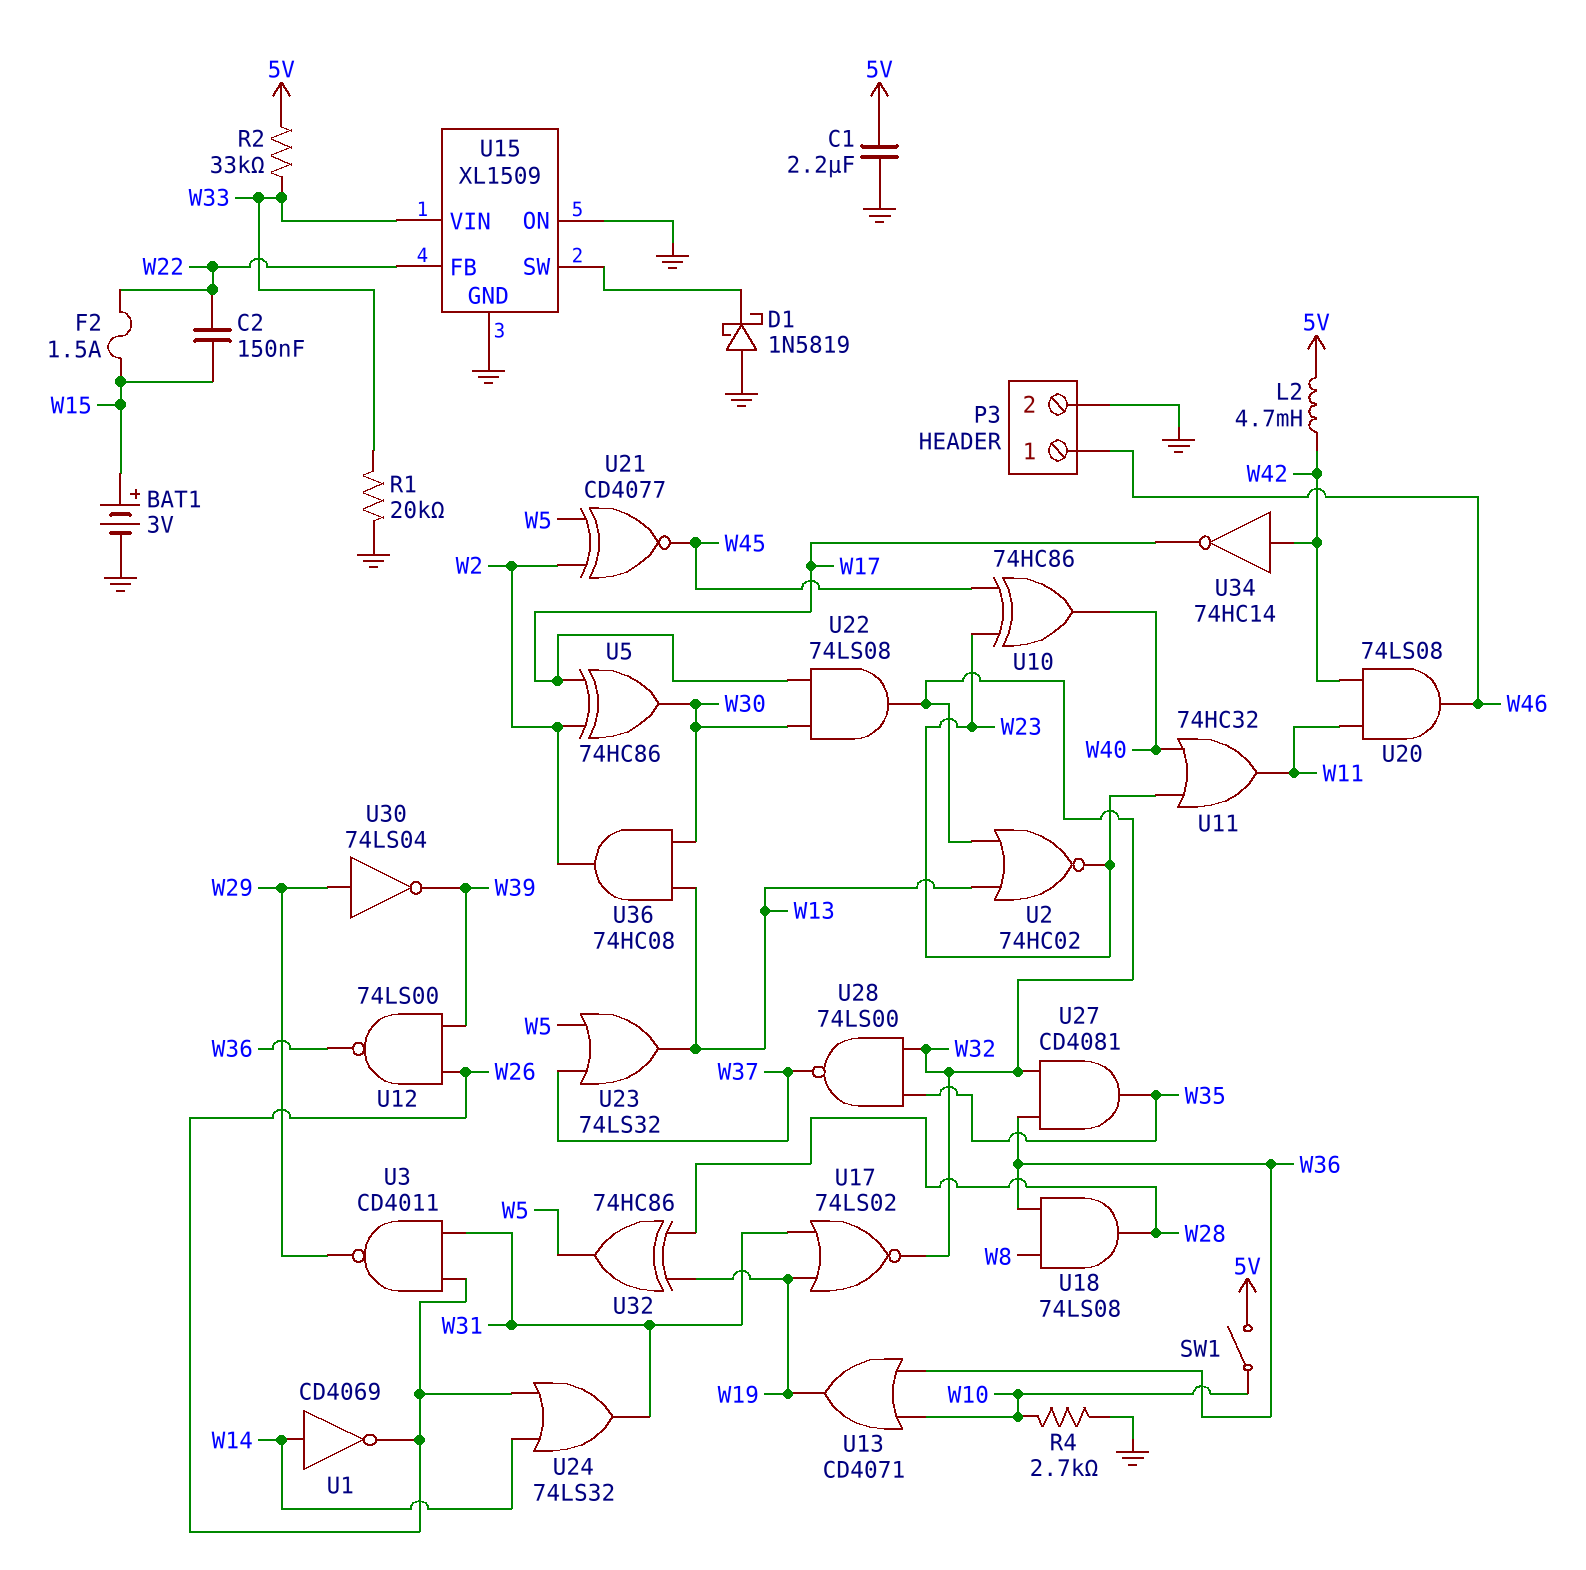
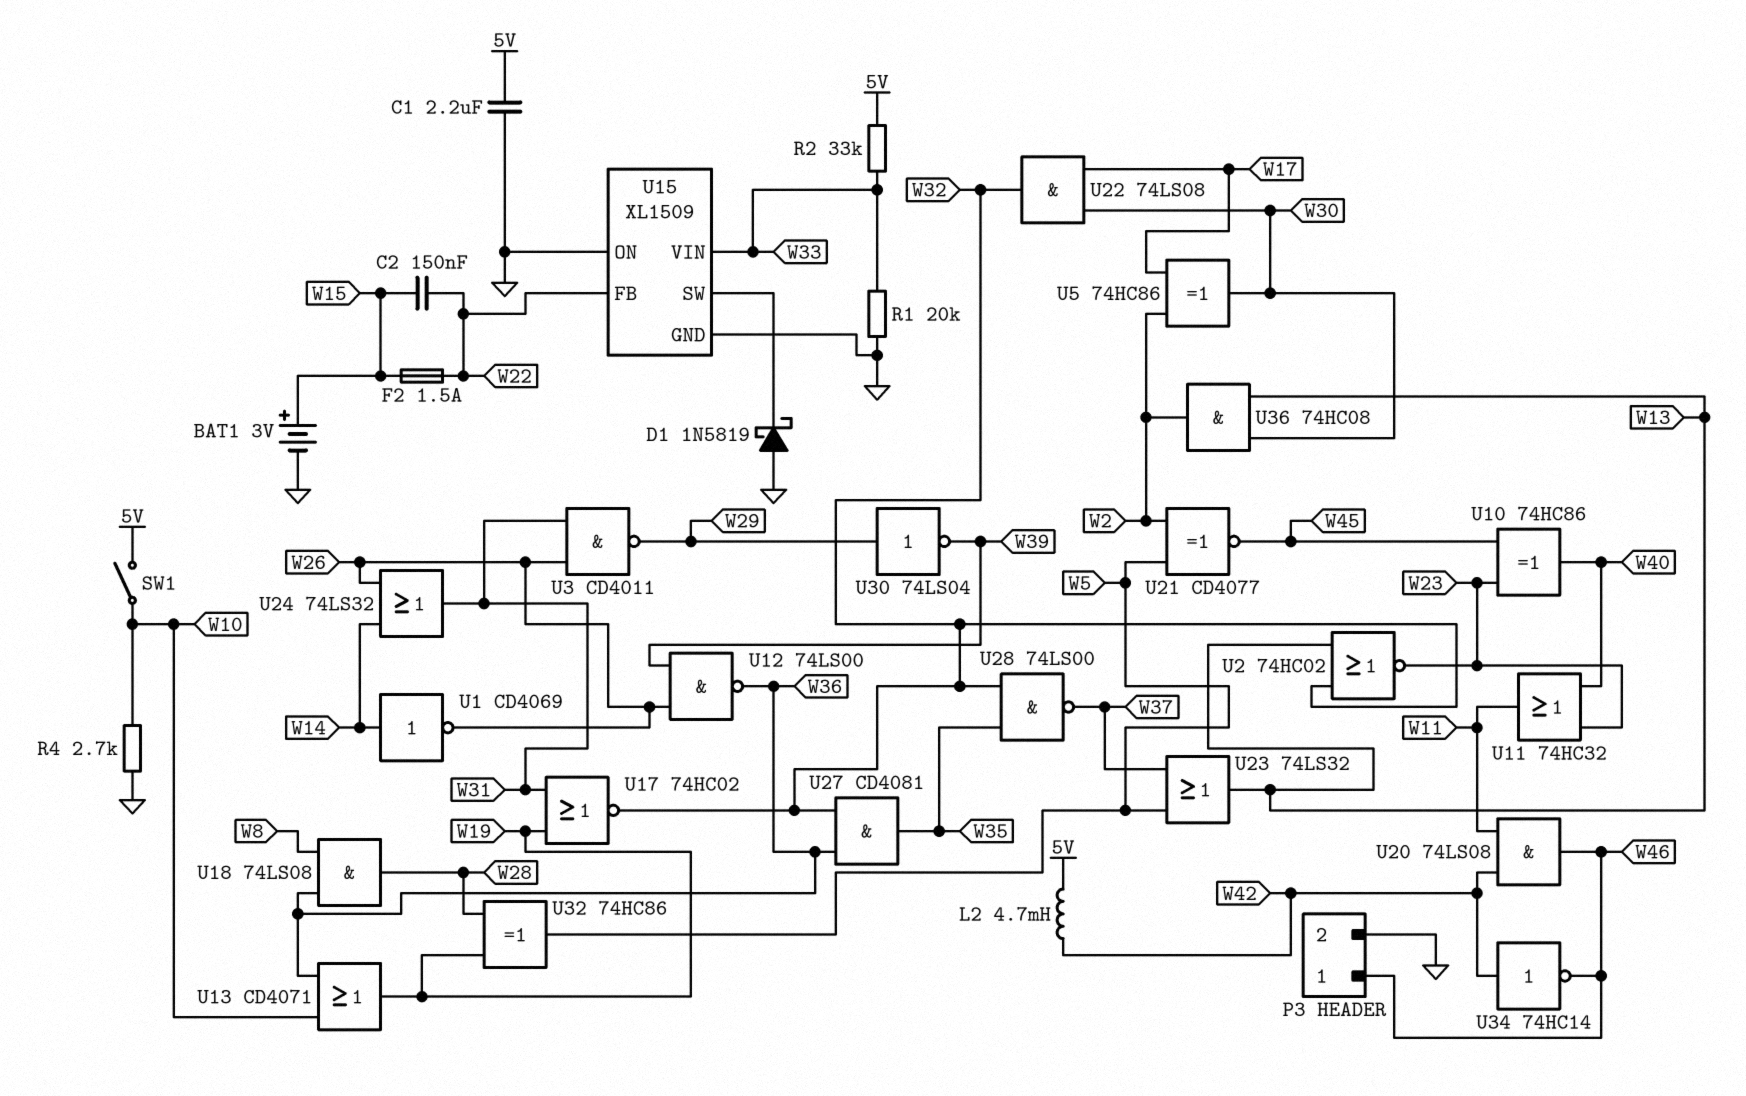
U17: NOR 74LS02 (in W19, in W31, out W32) -> NOR 74HC02 (in W19, in W31, out W32)
U34: NOT 74HC14 (in W42, out W17) -> NOT 74HC14 (in W42, out W46)

